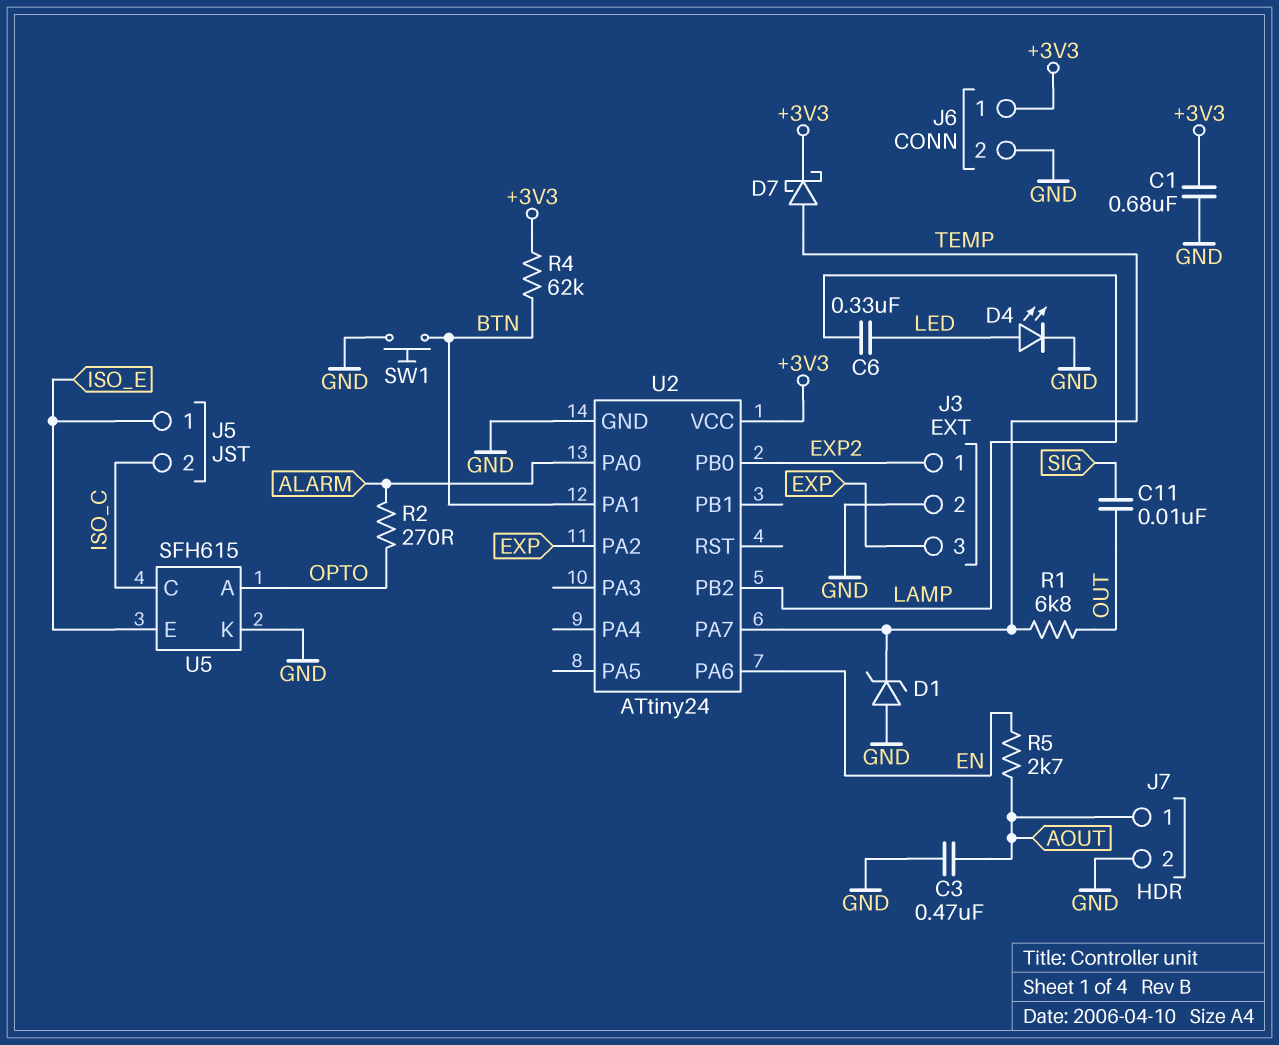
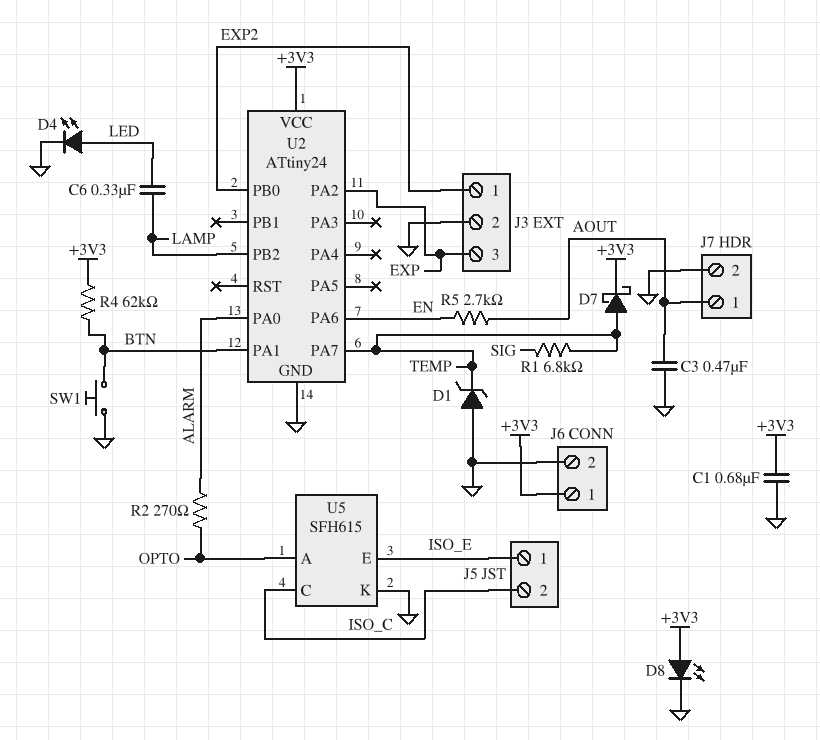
C11: 10nF (OUT, SIG) -> none
D8: none -> LED (A +3V3, K GND)
R1: 6.8k (OUT, TEMP) -> 6.8k (SIG, TEMP)

